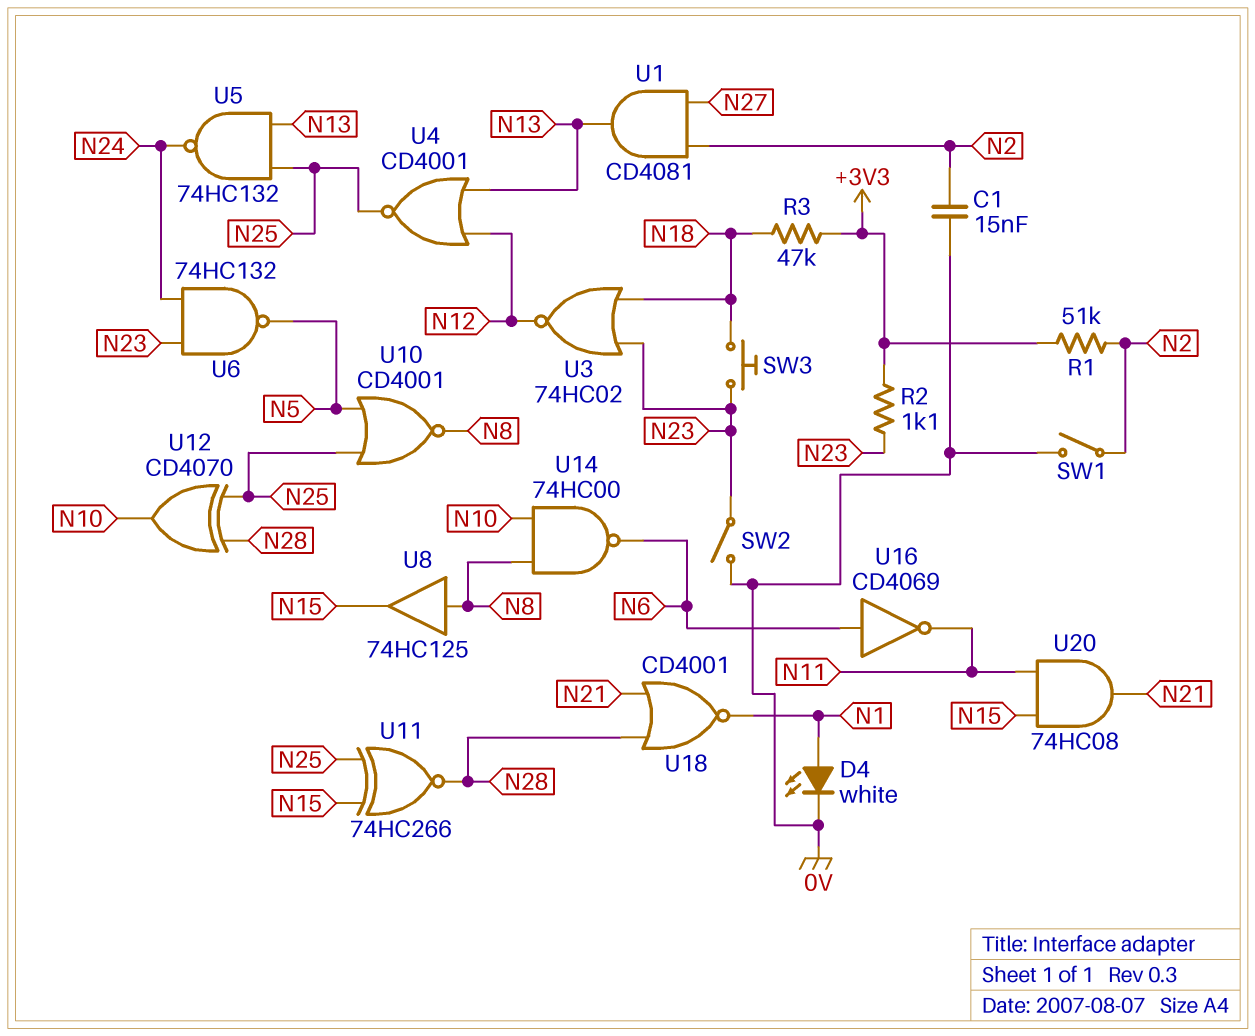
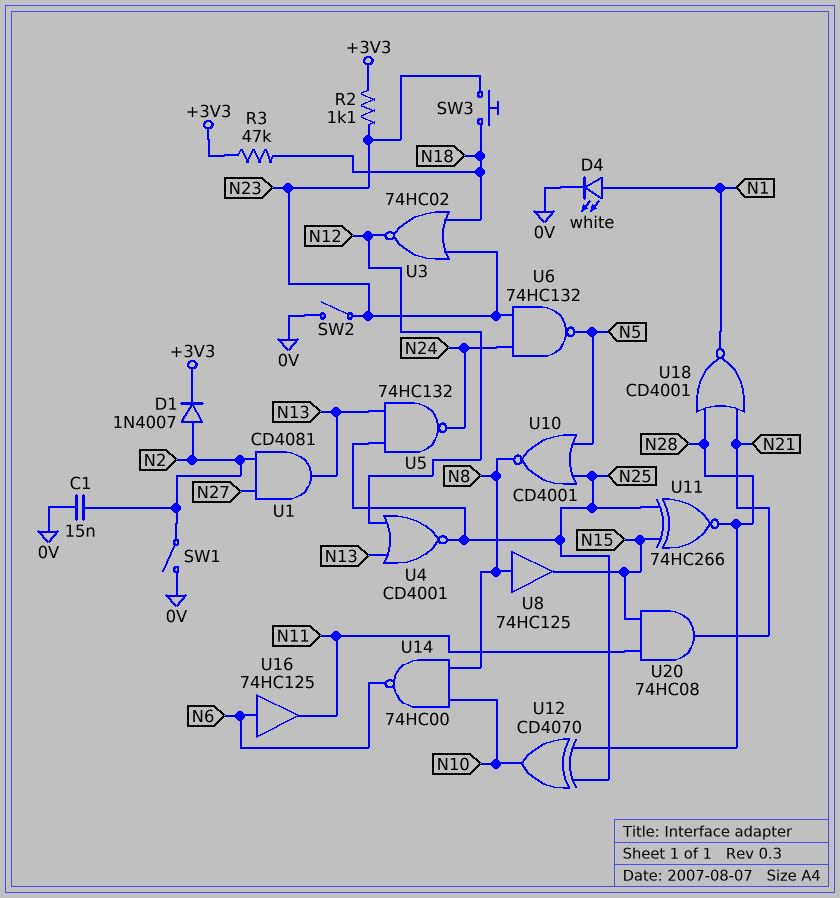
D1: none -> diode 1N4007 (A N2, K +3V3)
R1: 51k (+3V3, N2) -> none
U16: NOT CD4069 (in N6, out N11) -> buffer 74HC125 (in N6, out N11)

